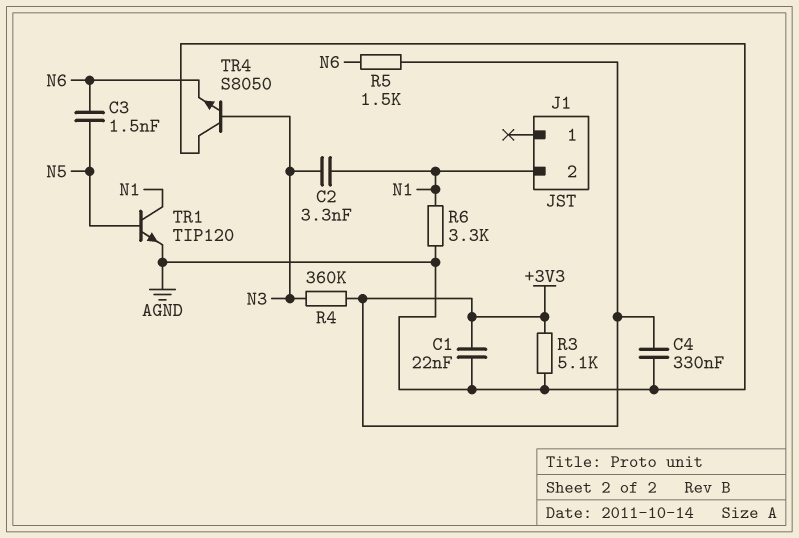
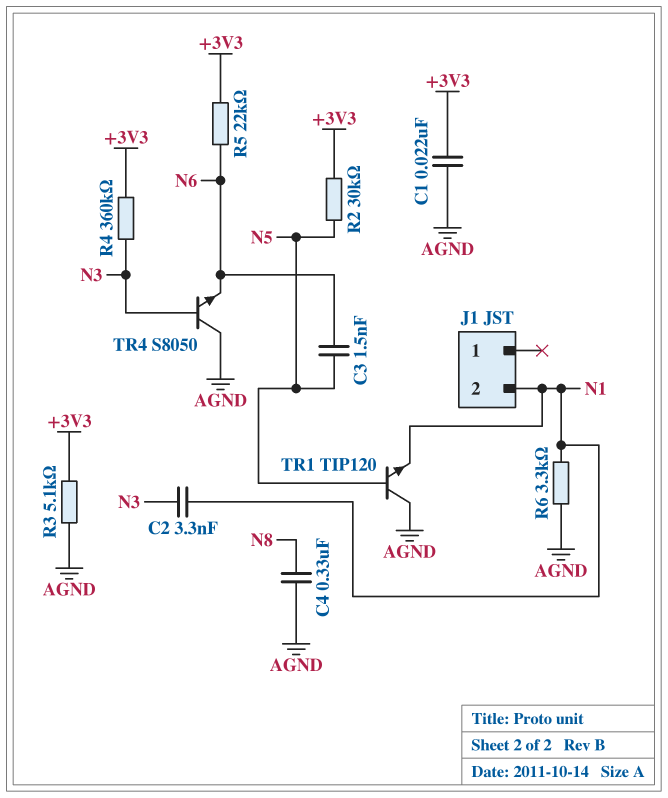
C4: 330nF (+3V3, AGND) -> 330nF (AGND, N8)
R2: none -> 30k (+3V3, N5)
R5: 1.5k (+3V3, N6) -> 22k (+3V3, N6)
TR1: NPN TIP120 (B N5, C N1, E AGND) -> NPN TIP120 (B N5, C AGND, E N1)

